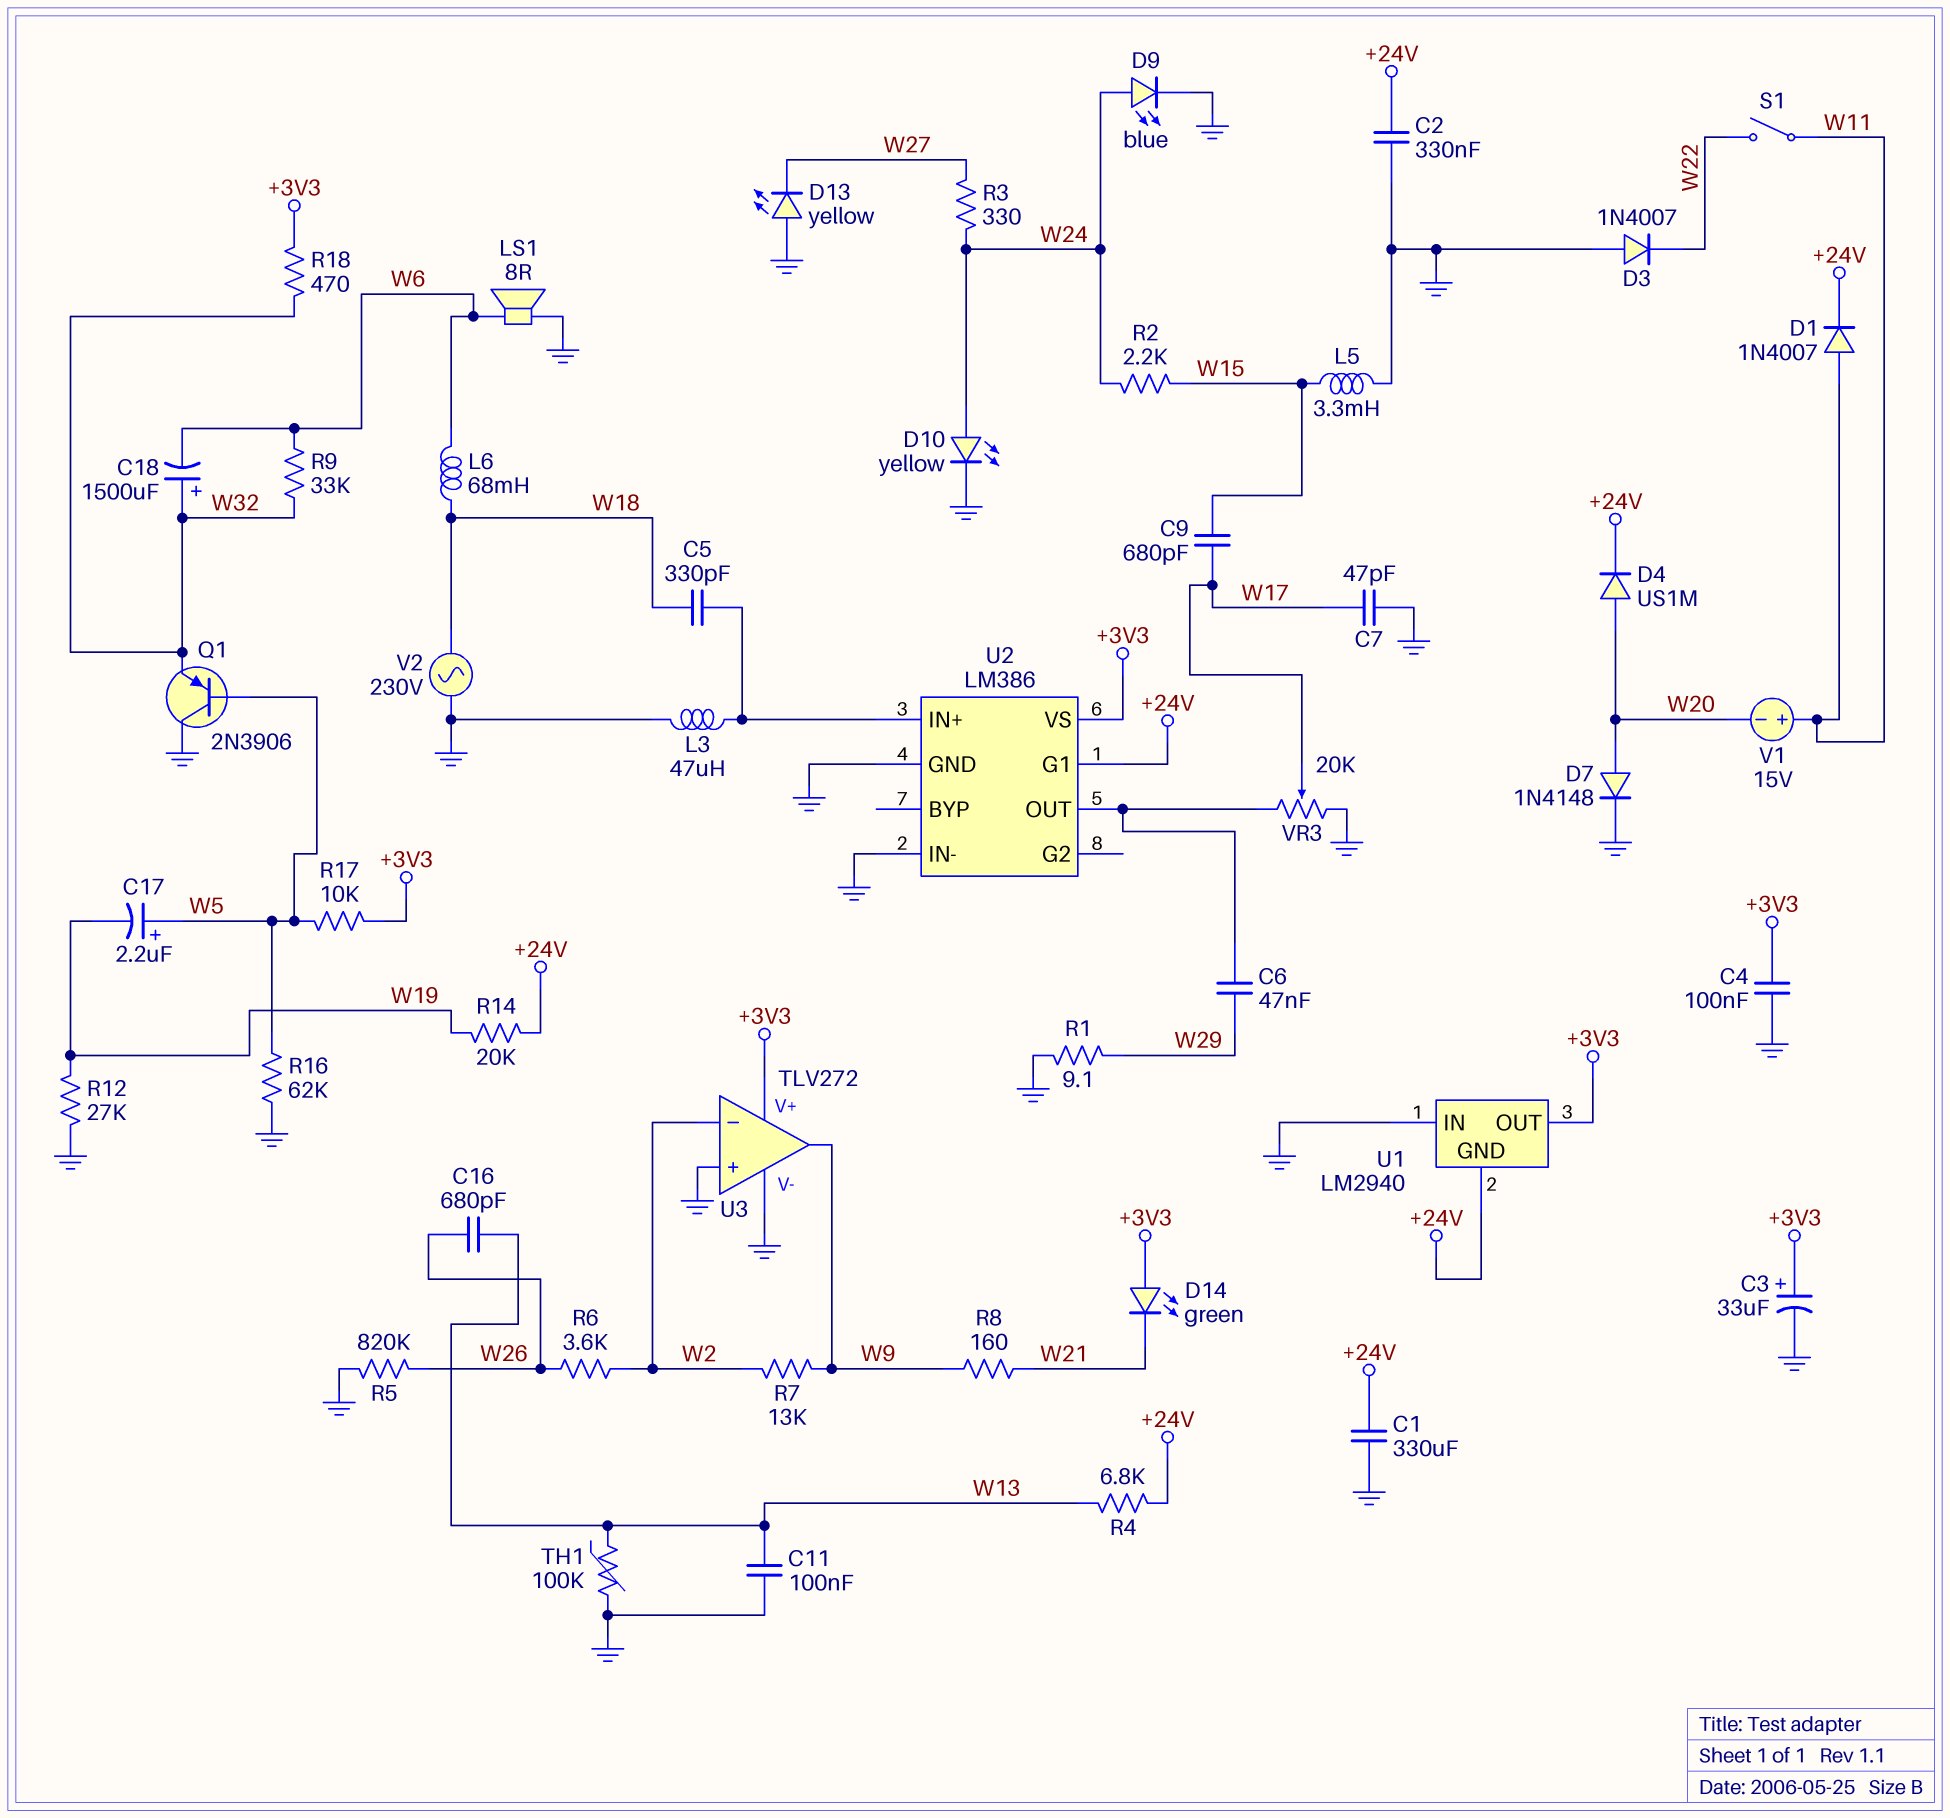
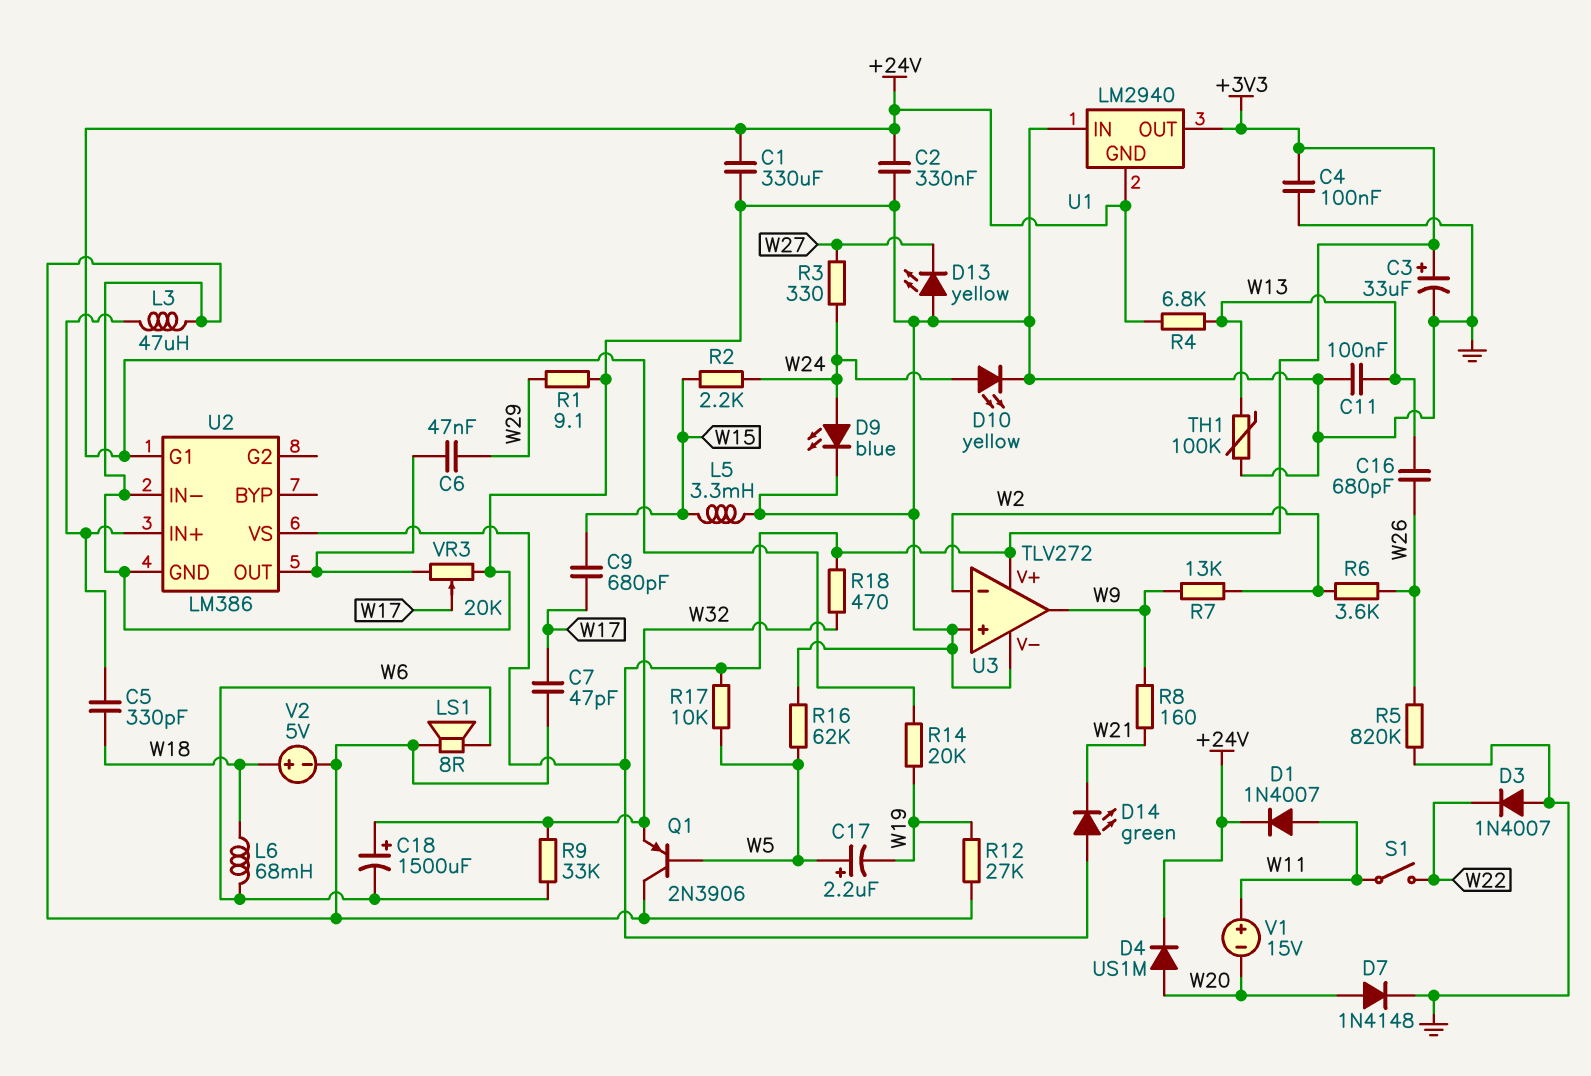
V2: AC 230V (GND, W18) -> 5V (plus W18, minus GND)

